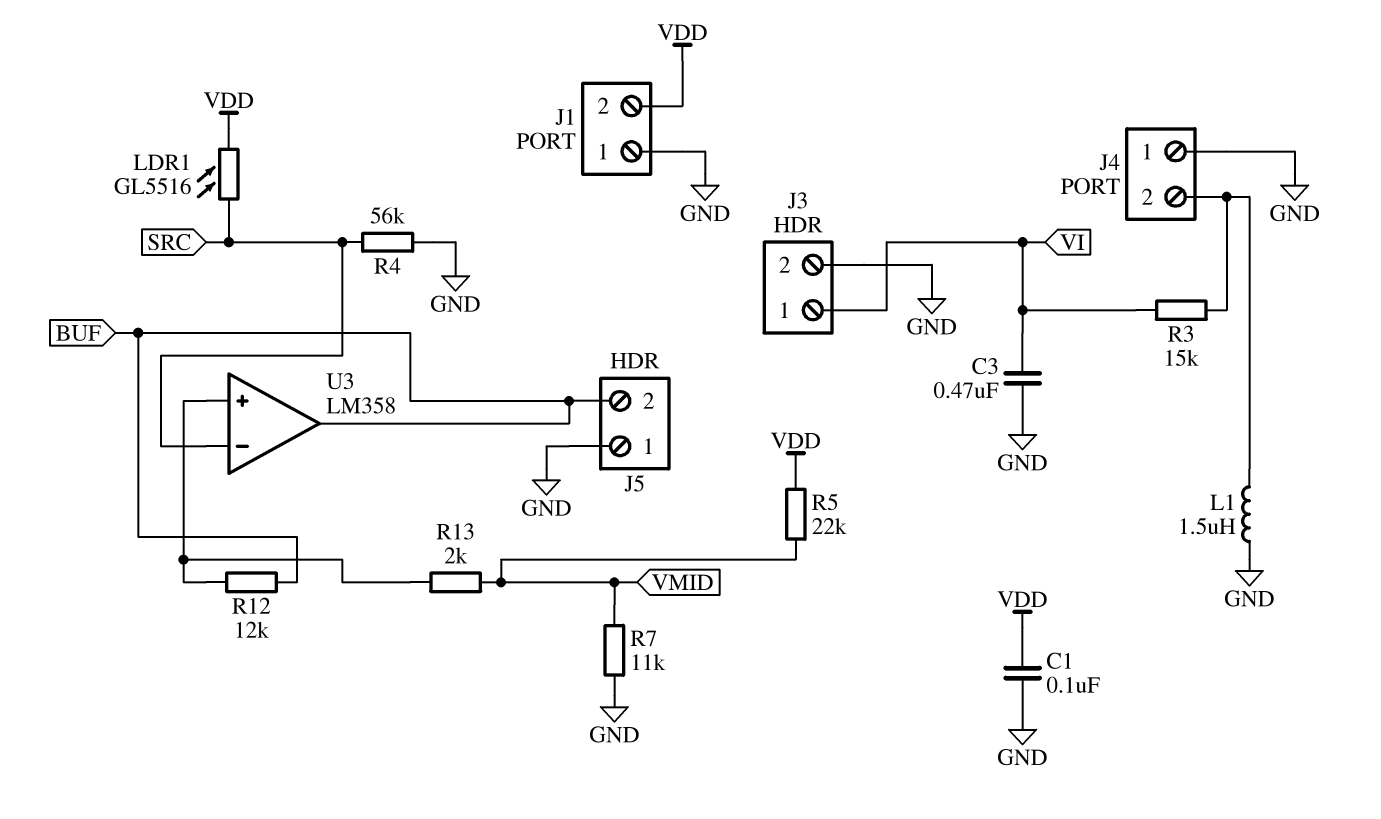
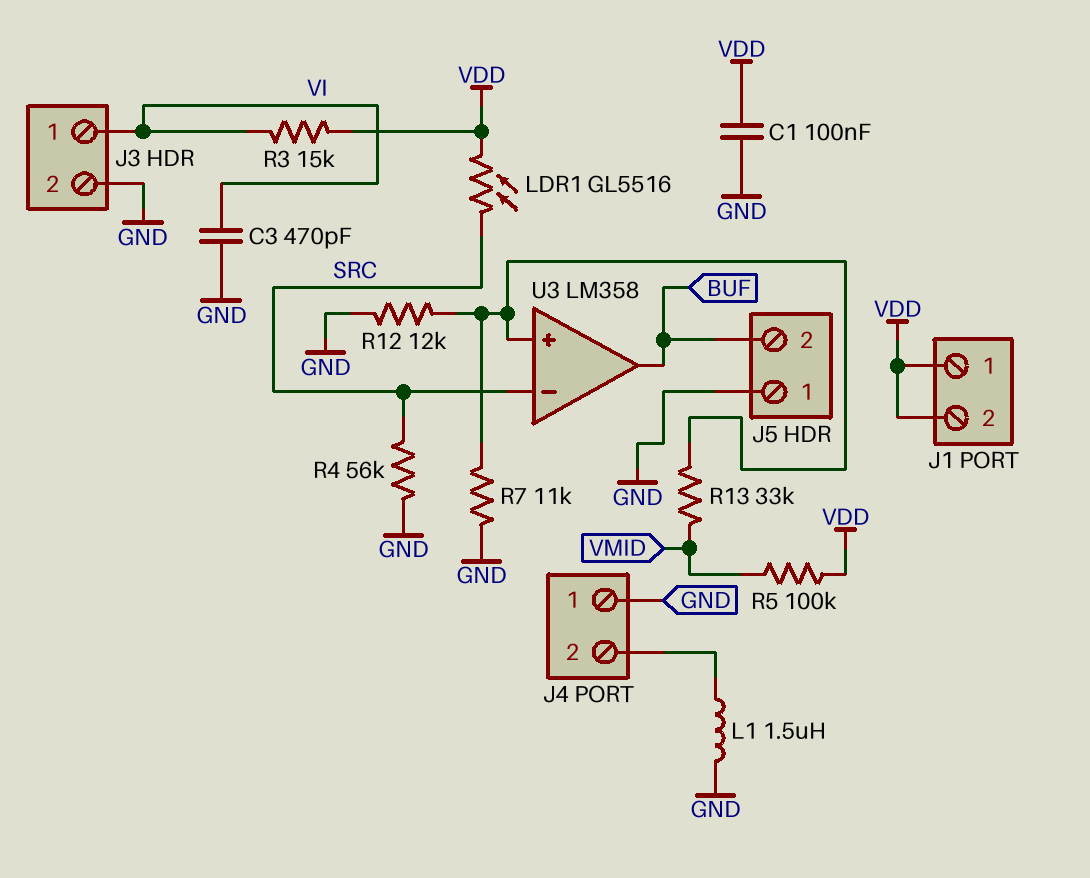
C3: 470nF (GND, VI) -> 470pF (GND, VI)
J1 pin 1: GND -> VDD
R3: 15k (J4/2, VI) -> 15k (VDD, VI)
R5: 22k (VDD, VMID) -> 100k (VDD, VMID)
R7: 11k (GND, VMID) -> 11k (GND, U3/in+)
R12: 12k (BUF, U3/in+) -> 12k (GND, U3/in+)
R13: 2k (U3/in+, VMID) -> 33k (U3/in+, VMID)

